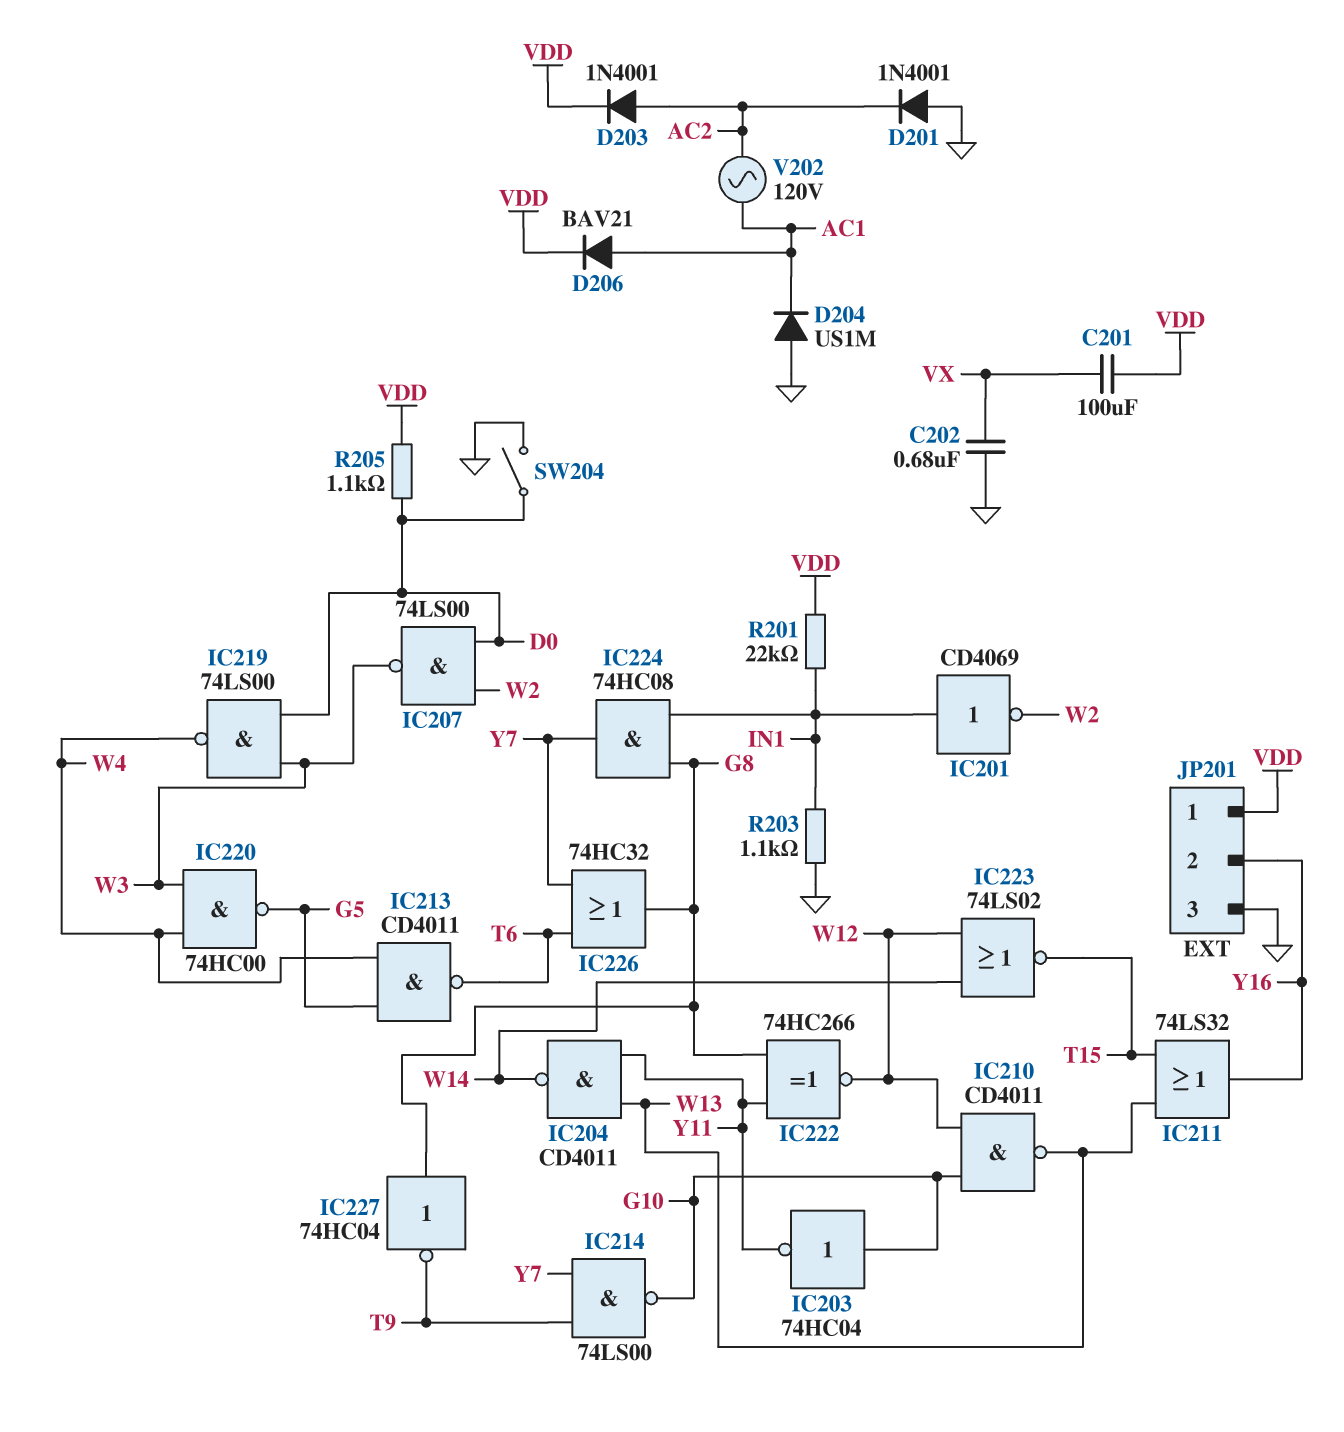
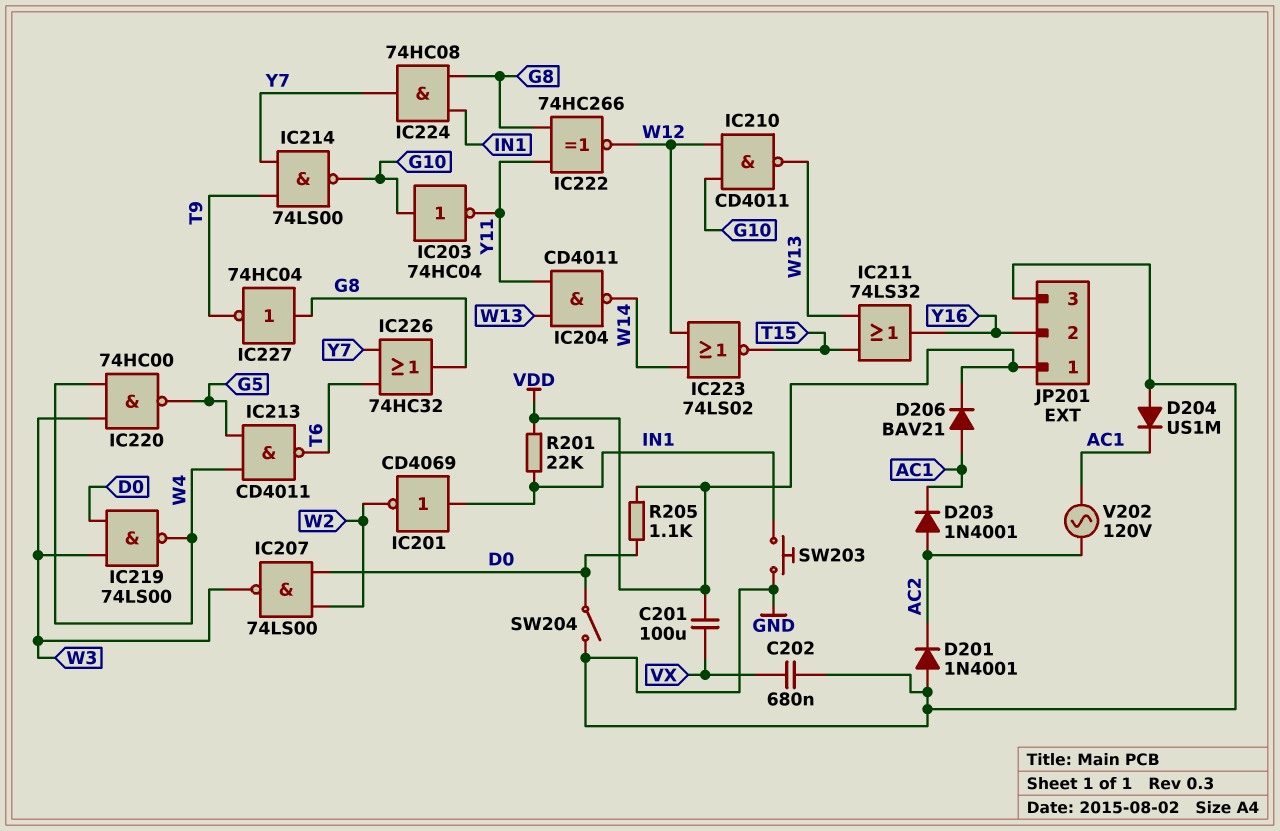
D203: diode 1N4001 (A AC2, K VDD) -> diode 1N4001 (A AC2, K AC1)
R203: 1.1k (GND, IN1) -> none
SW203: none -> button (GND, IN1)

